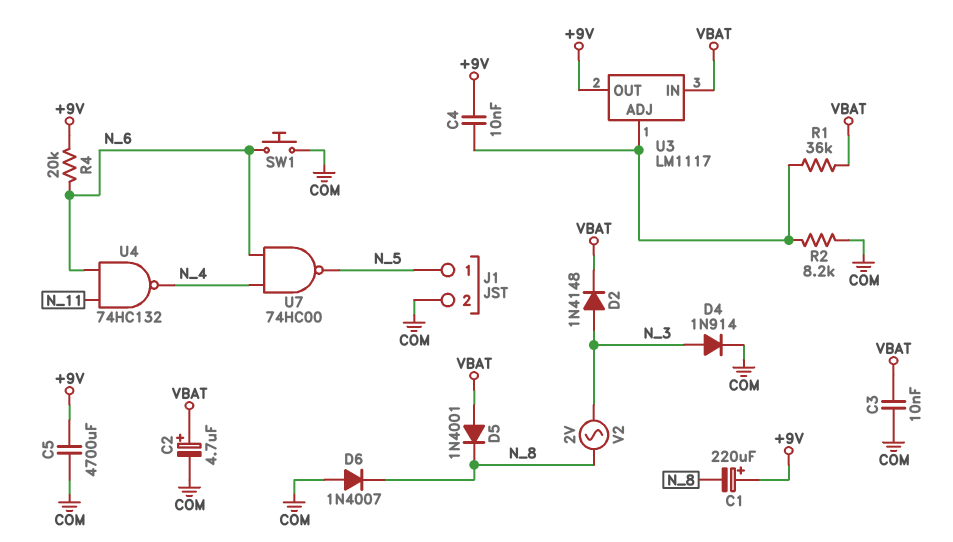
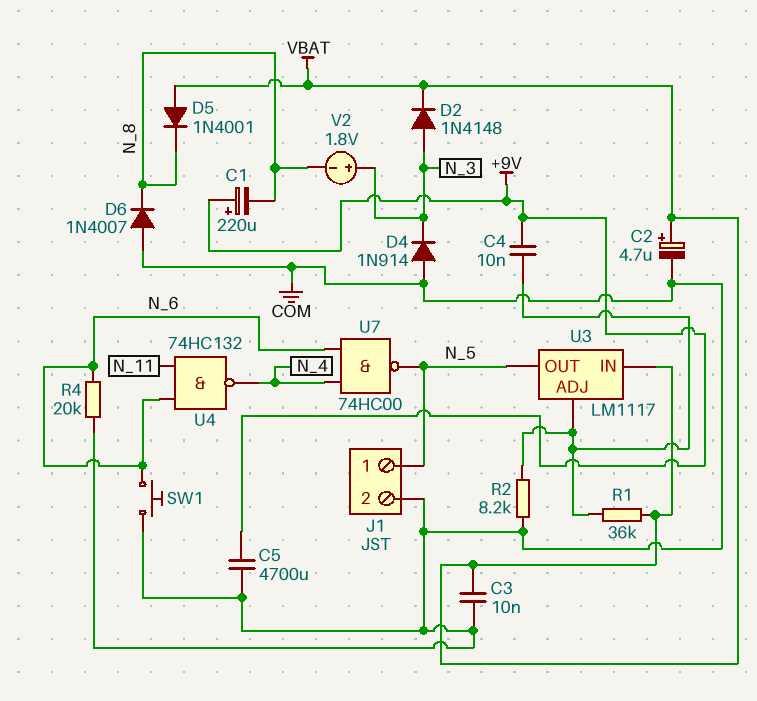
D4: diode 1N914 (A N_3, K COM) -> diode 1N914 (A COM, K N_3)
R4: 20k (+9V, N_6) -> 20k (COM, N_6)
U3 pin OUT: +9V -> N_5
V2: AC 2V (N_3, N_8) -> 1.8V (plus N_3, minus N_8)

